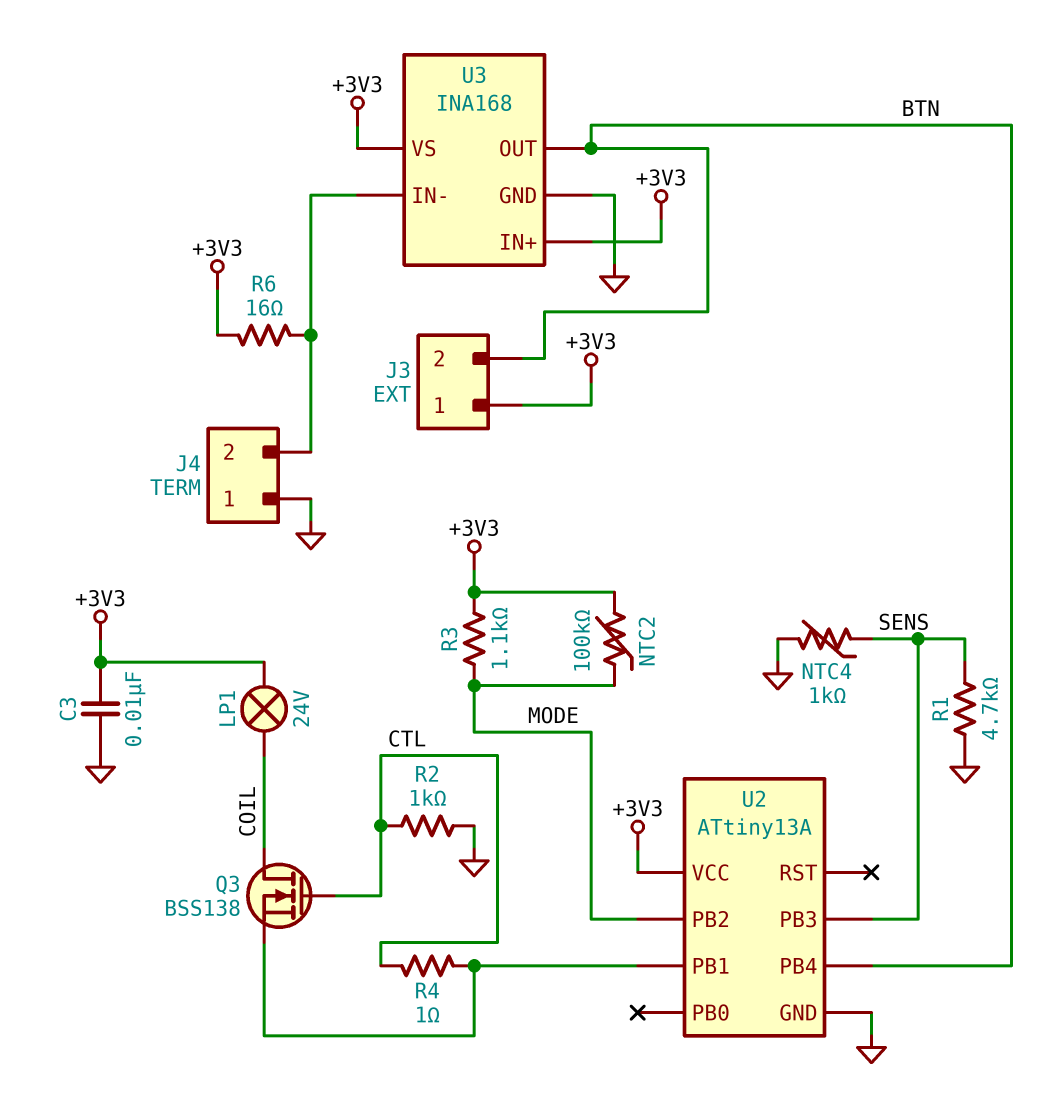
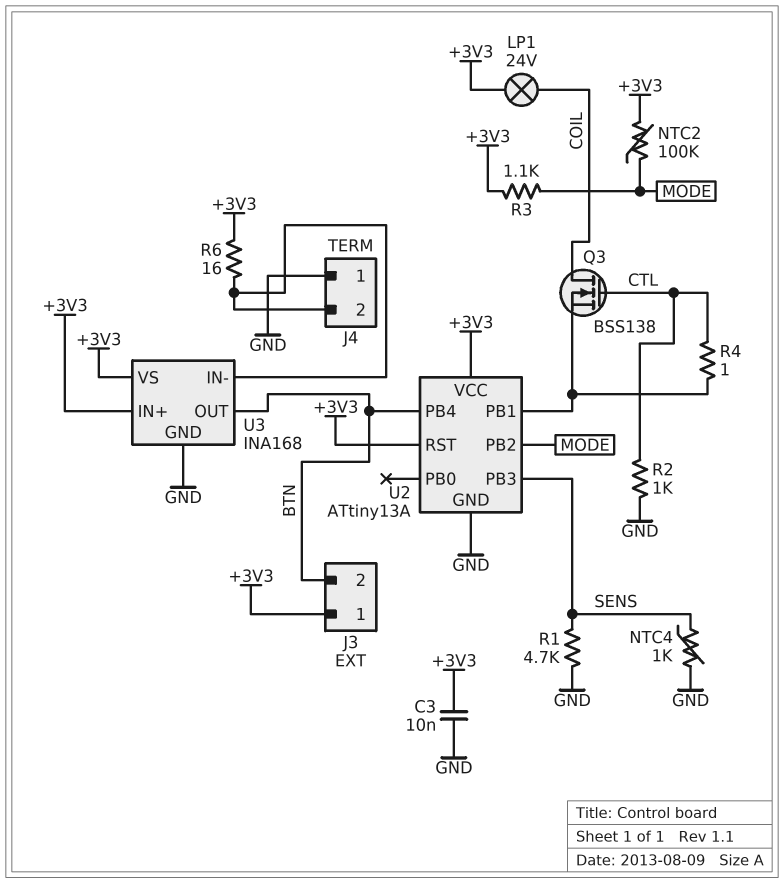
U2 pin RST: none -> +3V3

